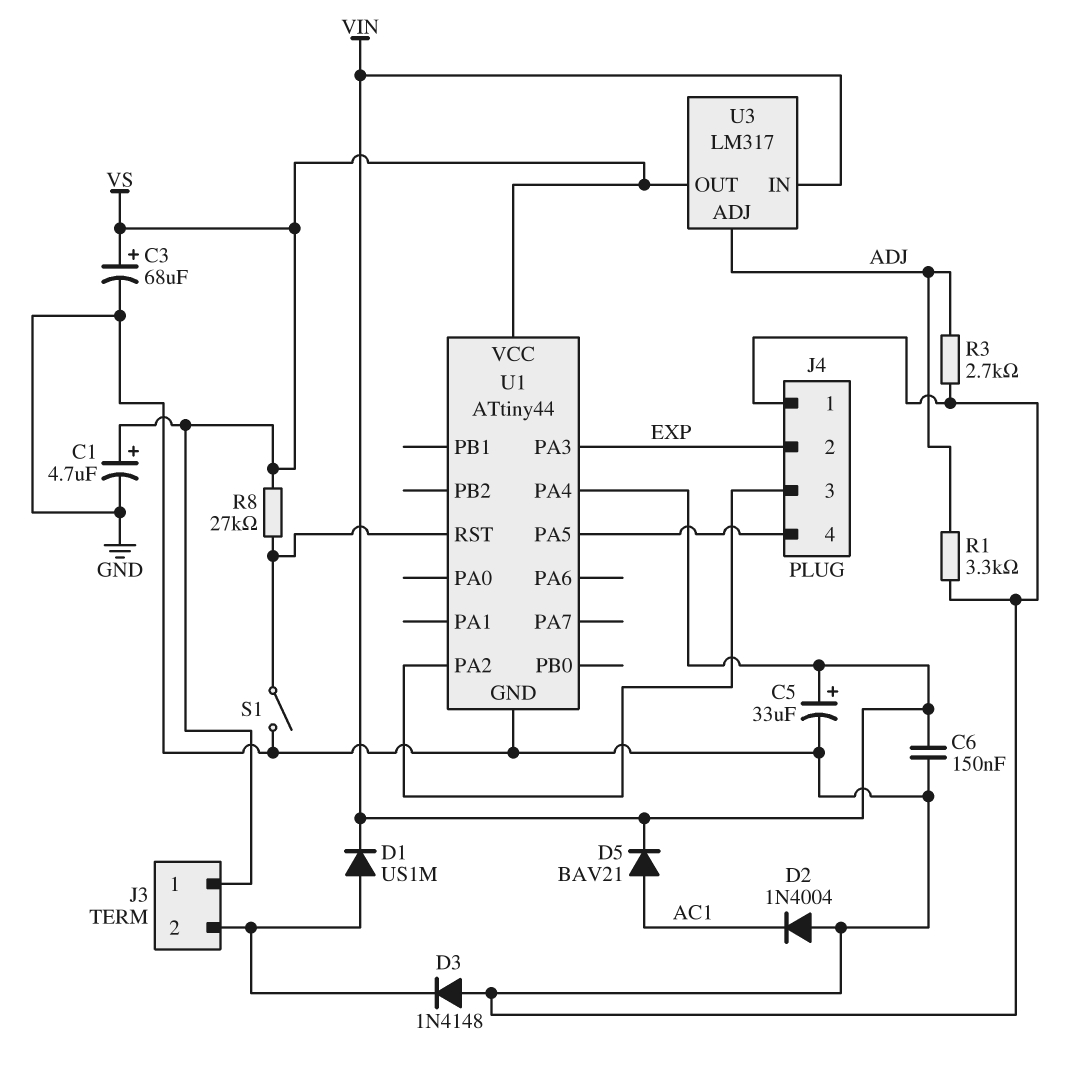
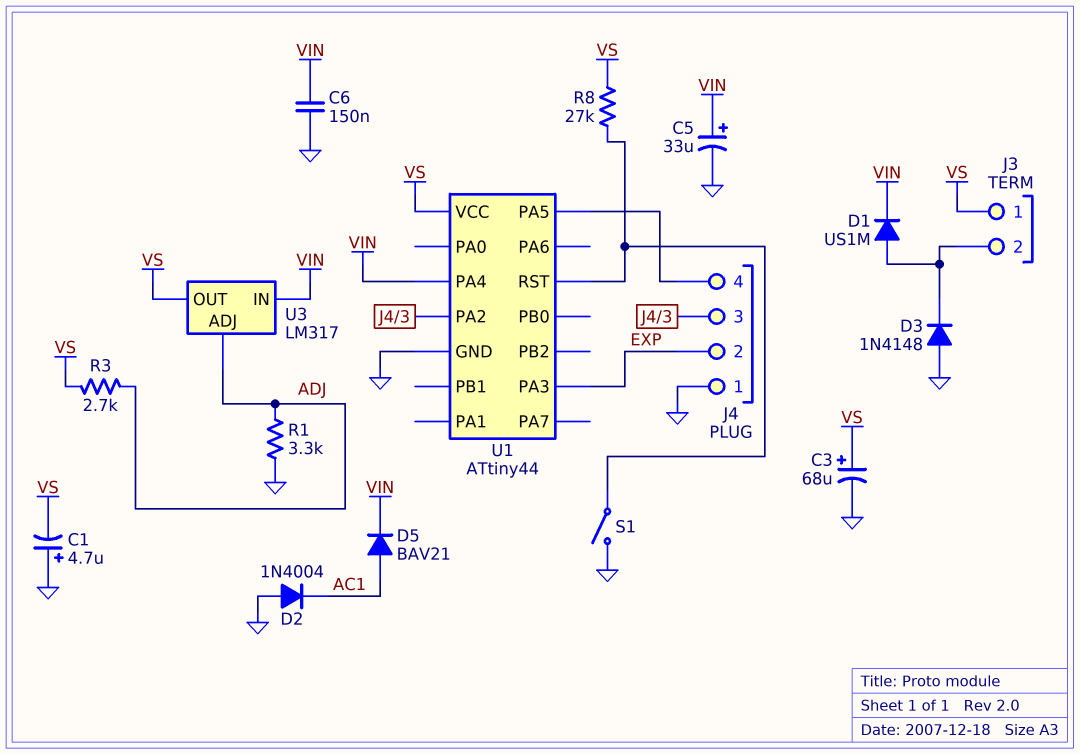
C1: 4.7uF (plus VS, minus GND) -> 4.7uF (plus GND, minus VS)
R3: 2.7k (ADJ, GND) -> 2.7k (ADJ, VS)

